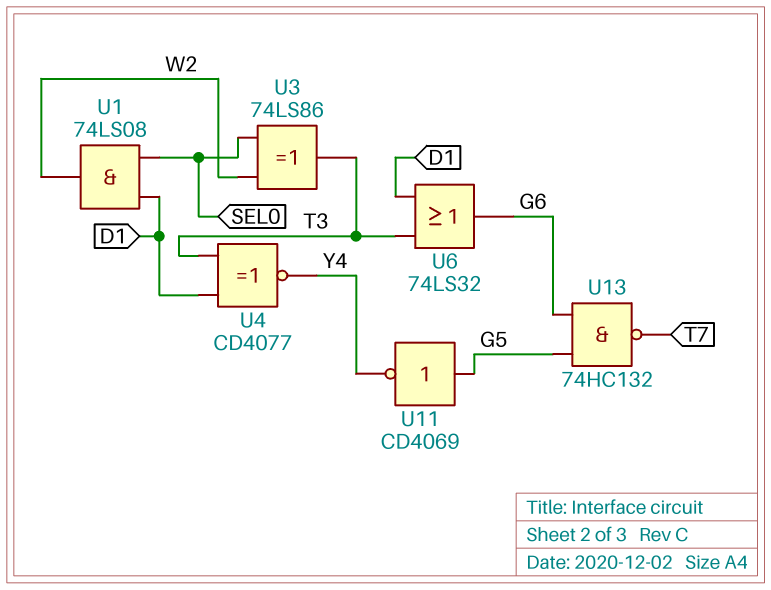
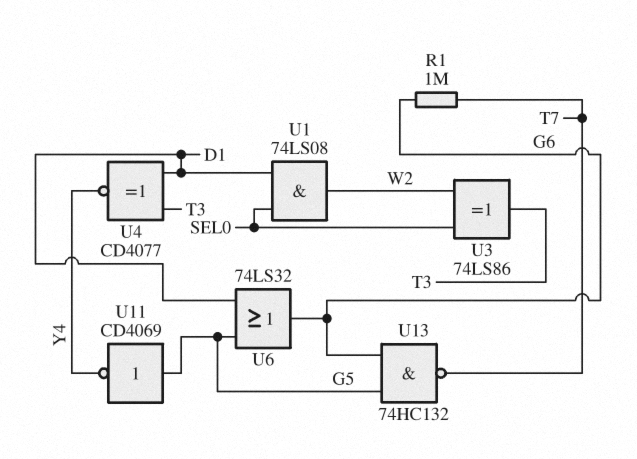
R1: none -> 1M (G6, T7)
U6: OR 74LS32 (in D1, in T3, out G6) -> OR 74LS32 (in D1, in G5, out G6)

